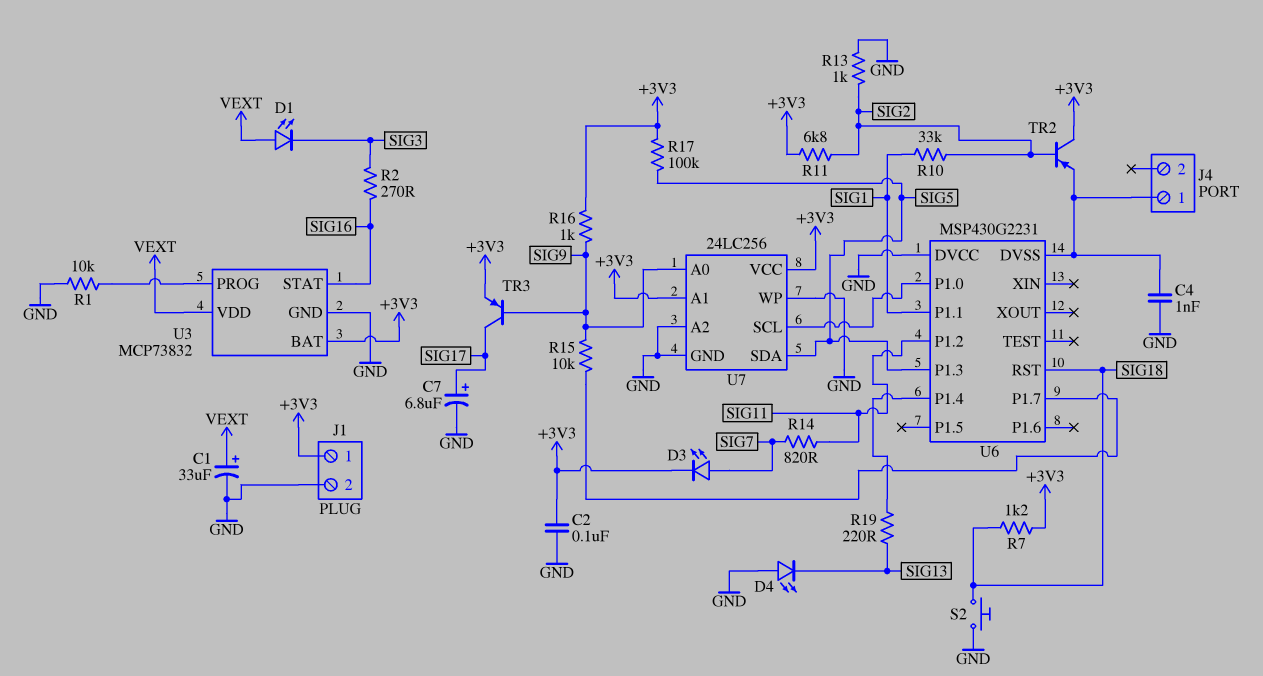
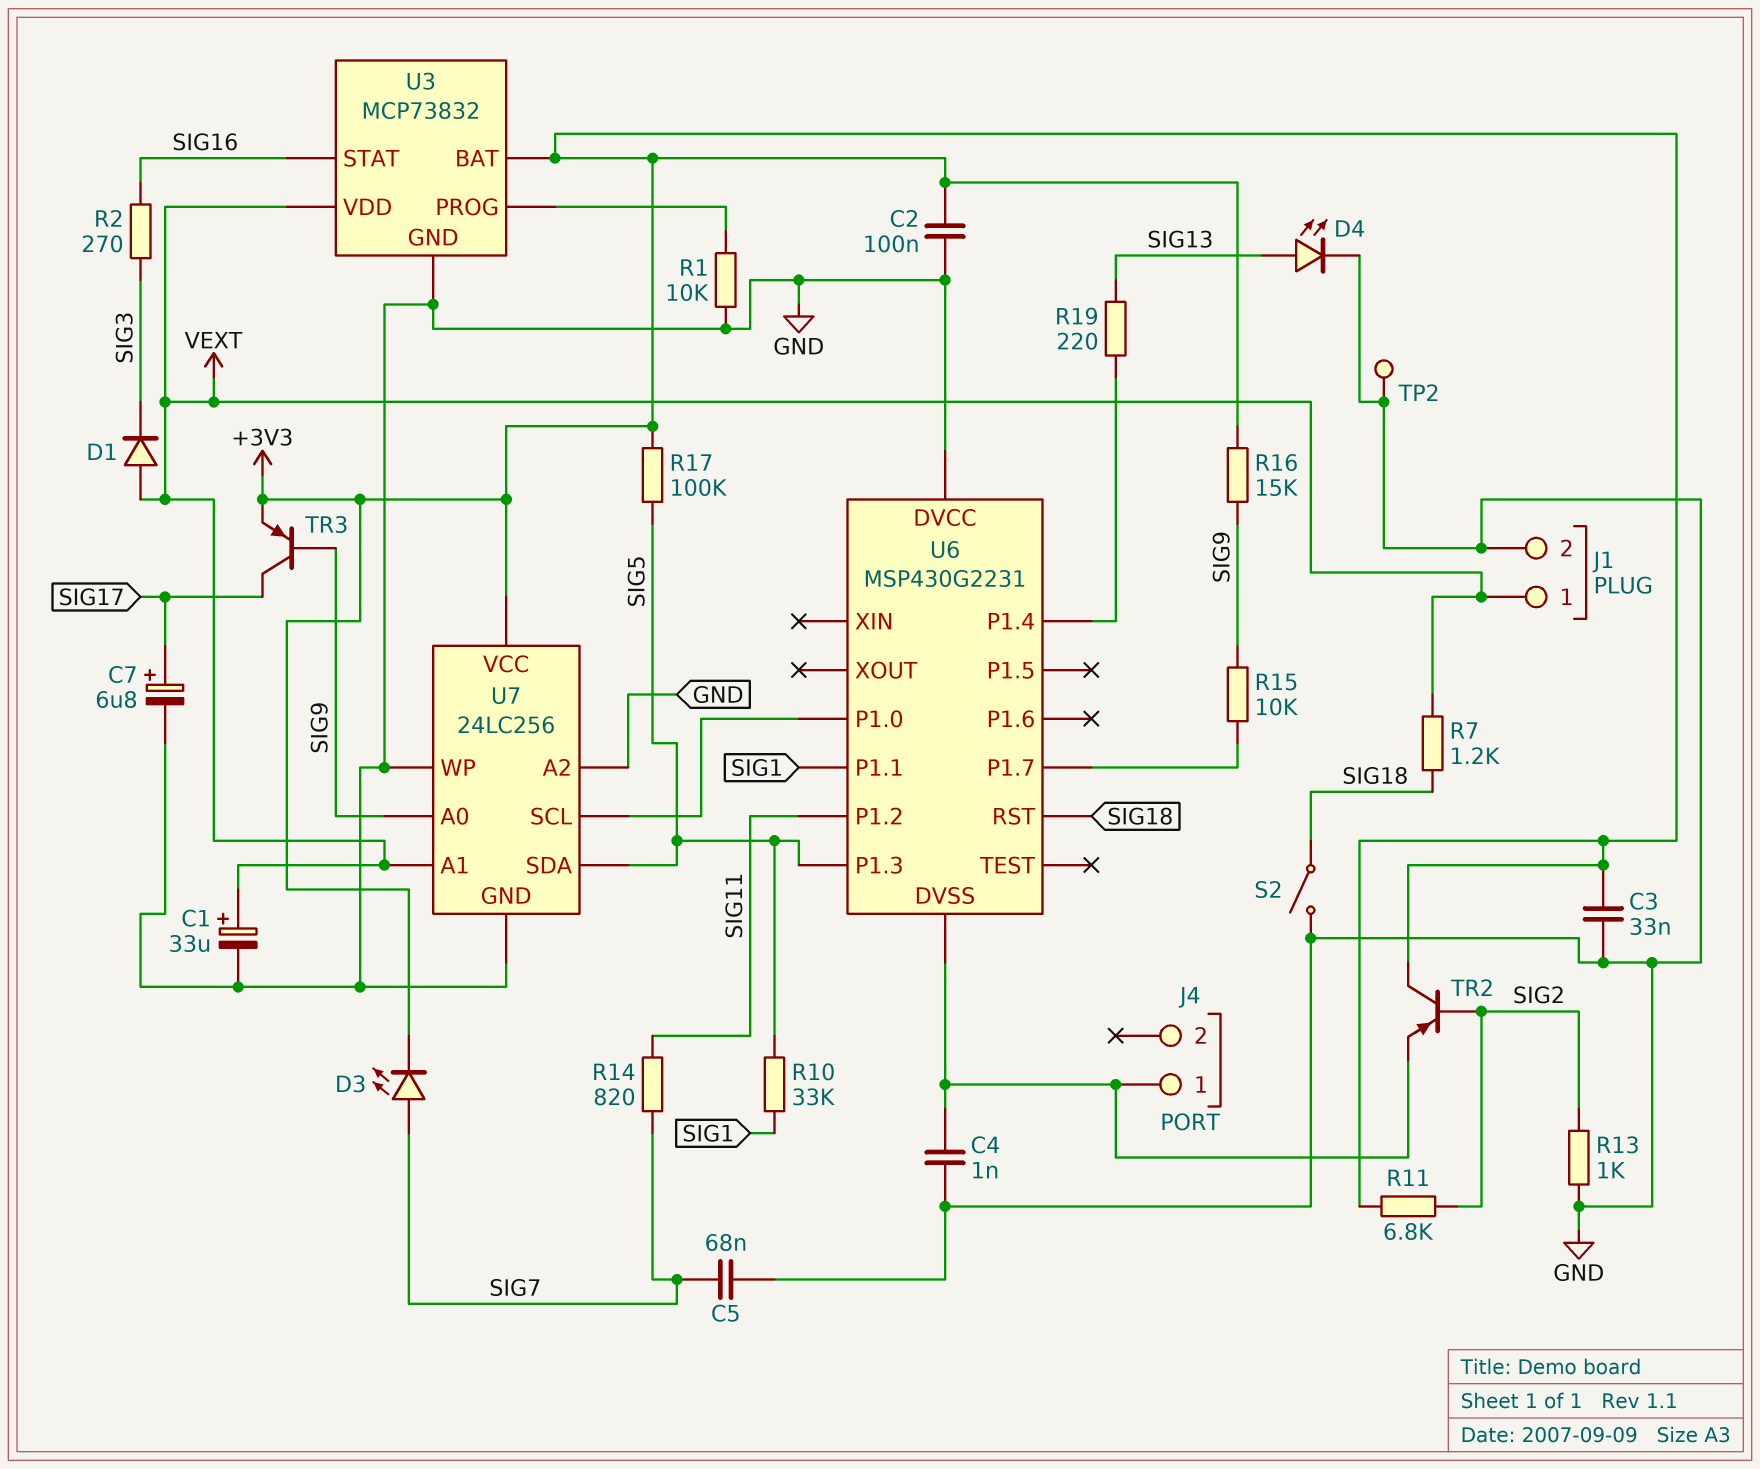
C3: none -> 33nF (+3V3, GND)
C5: none -> 68nF (GND, SIG7)
D1: LED (A VEXT, K SIG3) -> diode (A VEXT, K SIG3)
D4: LED (A GND, K SIG13) -> LED (A SIG13, K GND)
J1 pin 1: +3V3 -> VEXT
R7: 1.2k (+3V3, SIG18) -> 1.2k (SIG18, VEXT)
R10: 33k (SIG1, SIG2) -> 33k (SIG1, SIG5)
R16: 1k (+3V3, SIG9) -> 15k (+3V3, SIG9)
S2: button (GND, SIG18) -> switch (GND, SIG18)
TP2: none -> test point (GND)
U7 pin A1: +3V3 -> VEXT

